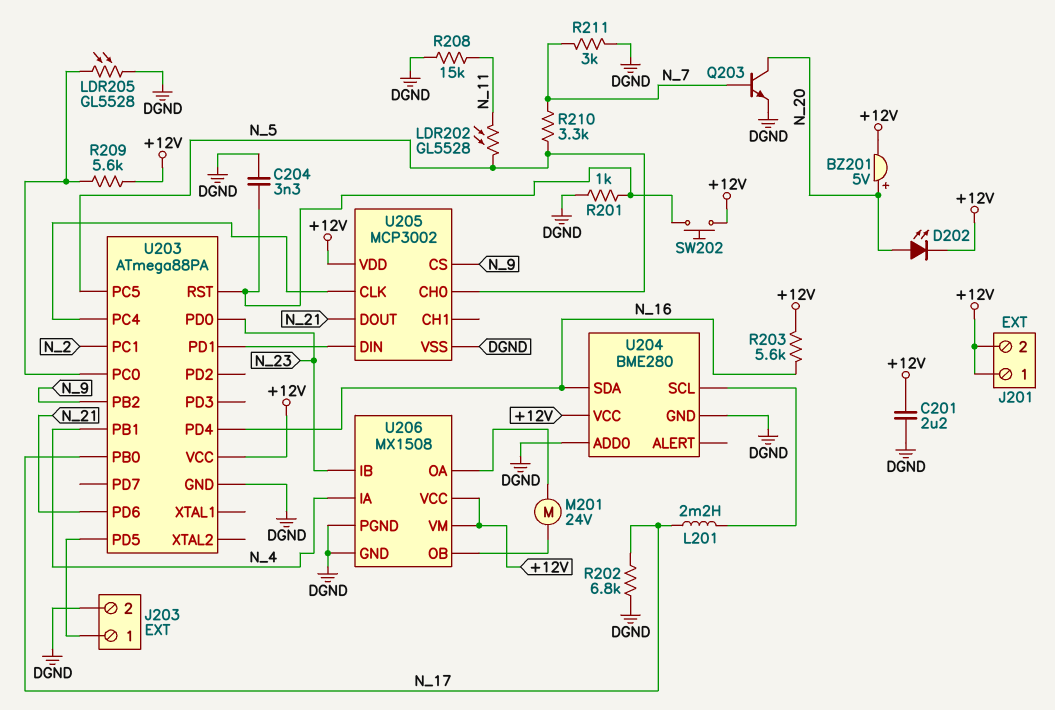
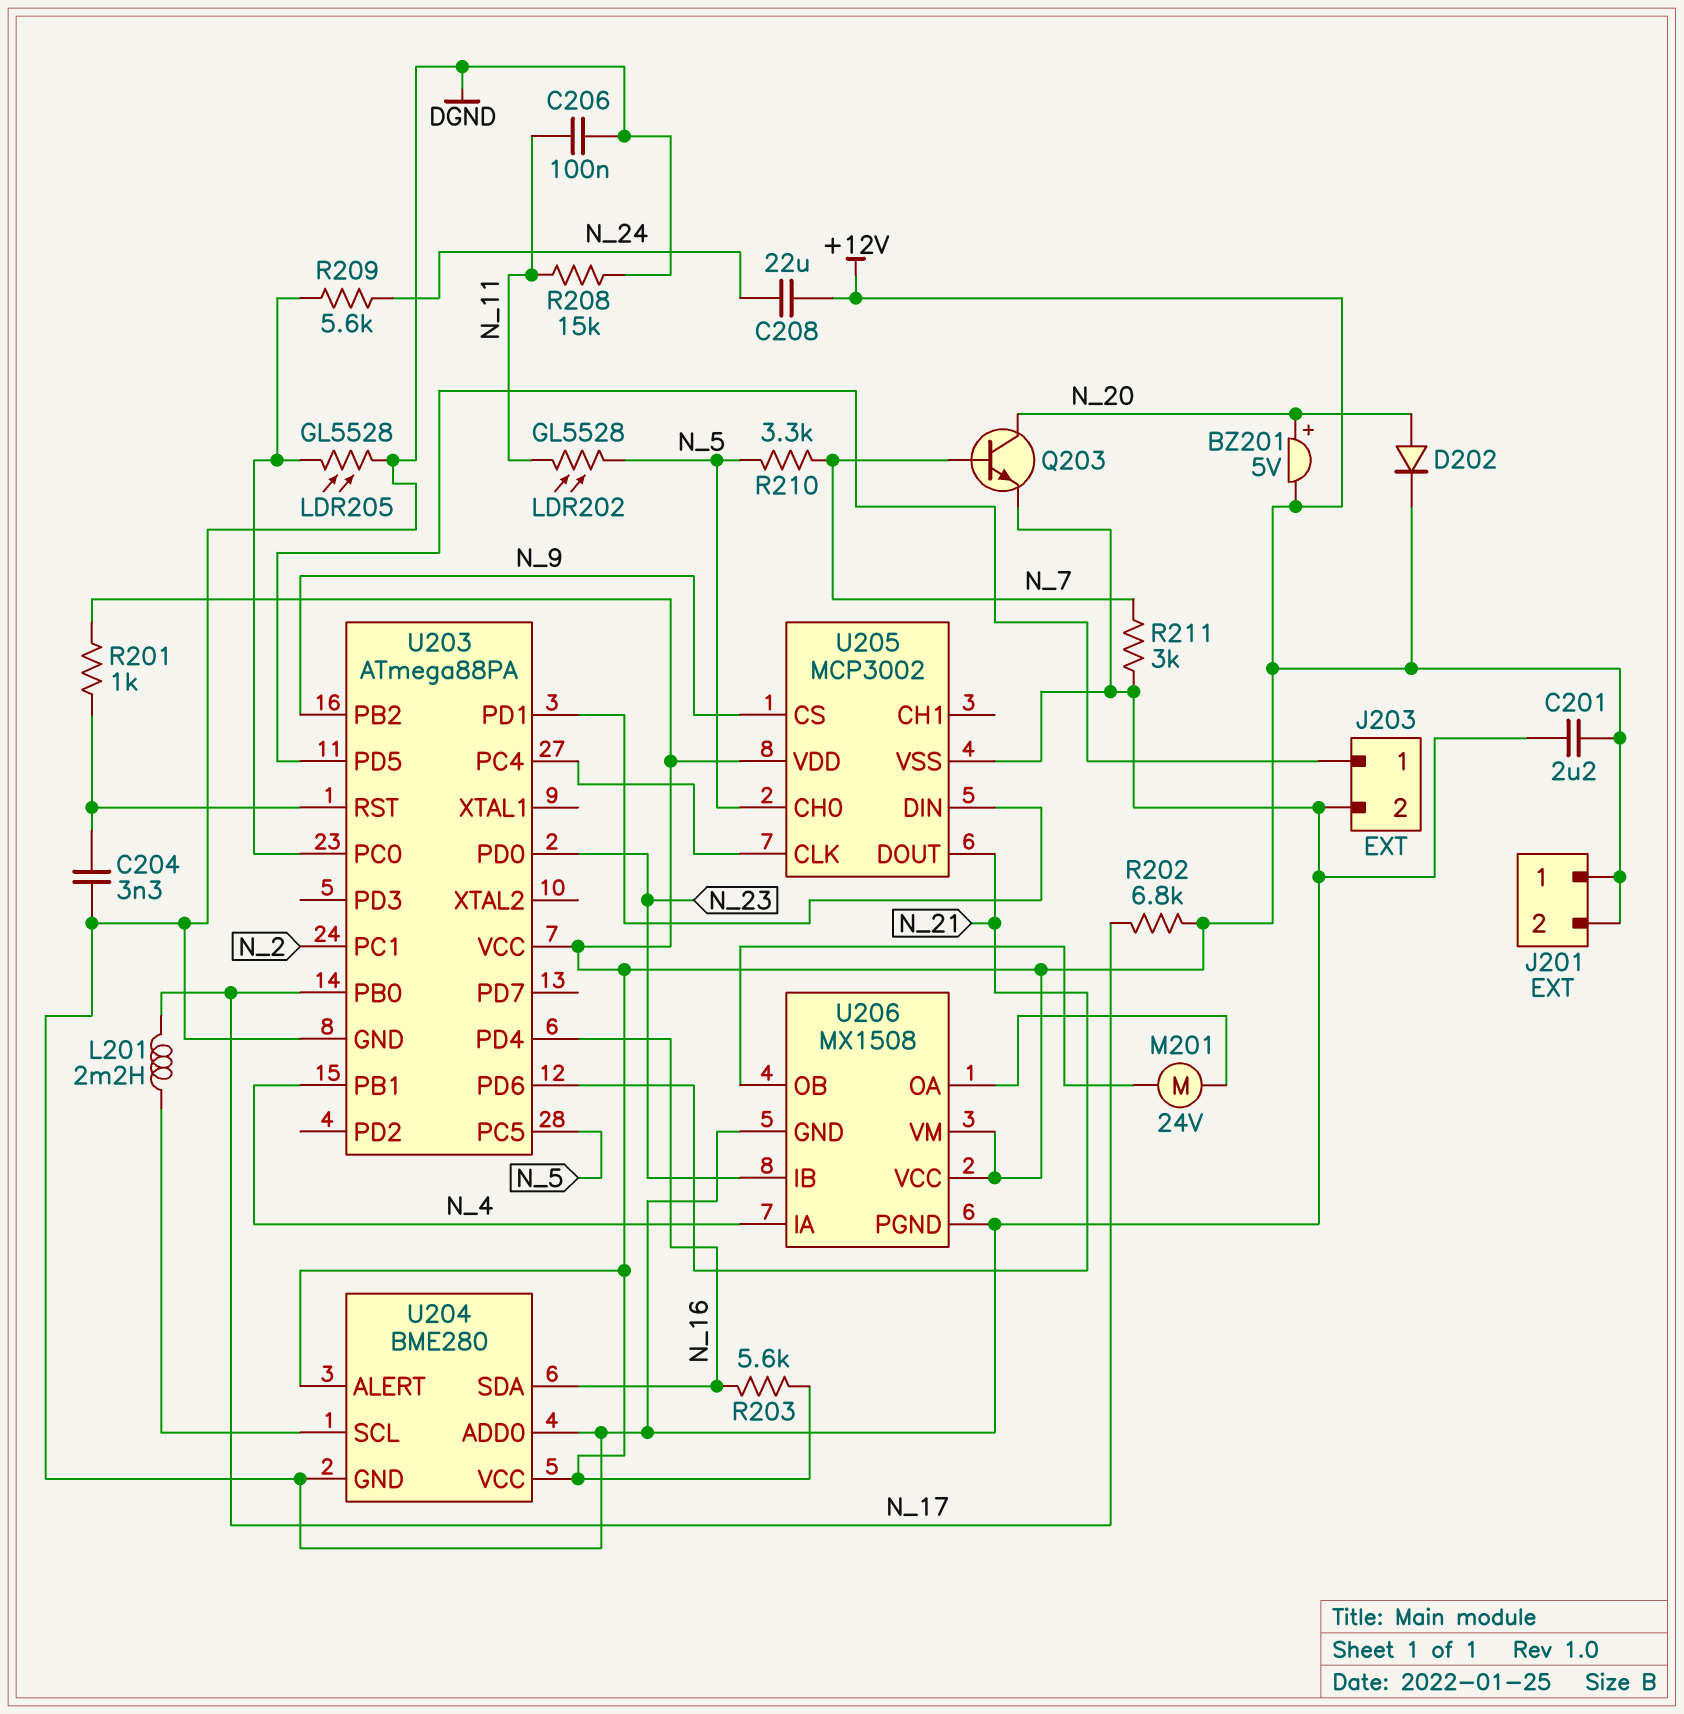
C206: none -> 100nF (DGND, N_11)
C208: none -> 22uF (+12V, N_24)
D202: LED (A N_20, K +12V) -> diode (A N_20, K +12V)
R201: 1k (DGND, U203/RST) -> 1k (+12V, U203/RST)
R202: 6.8k (DGND, N_17) -> 6.8k (+12V, N_17)
R209: 5.6k (+12V, U203/PC0) -> 5.6k (N_24, U203/PC0)
SW202: button (+12V, U203/RST) -> none
U204 pin ALERT: none -> +12V

